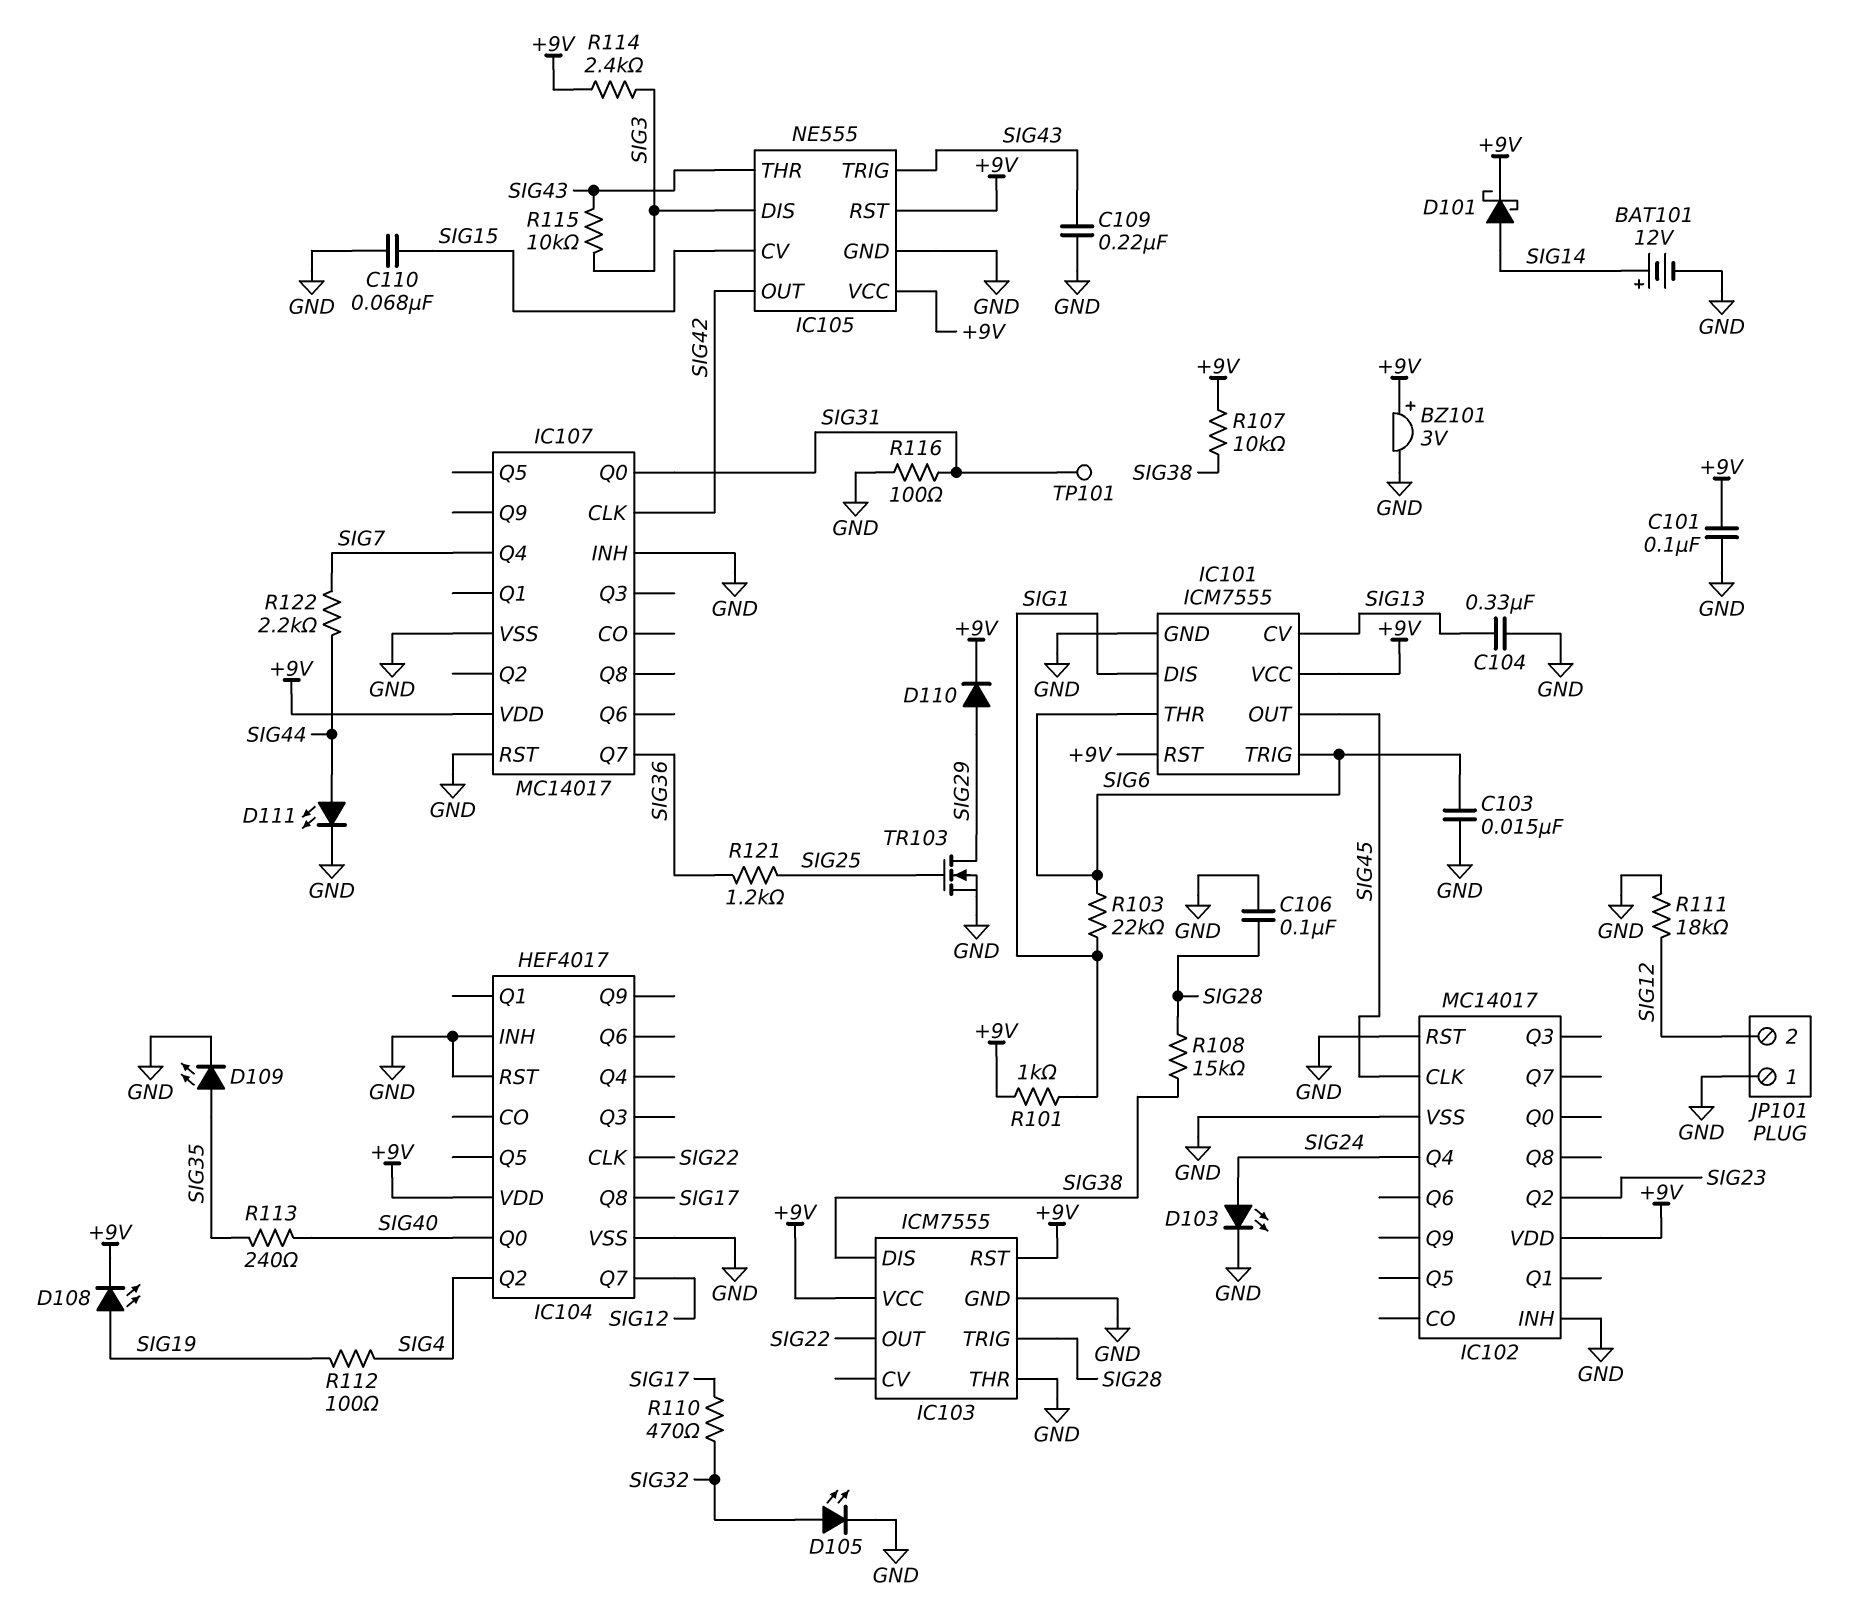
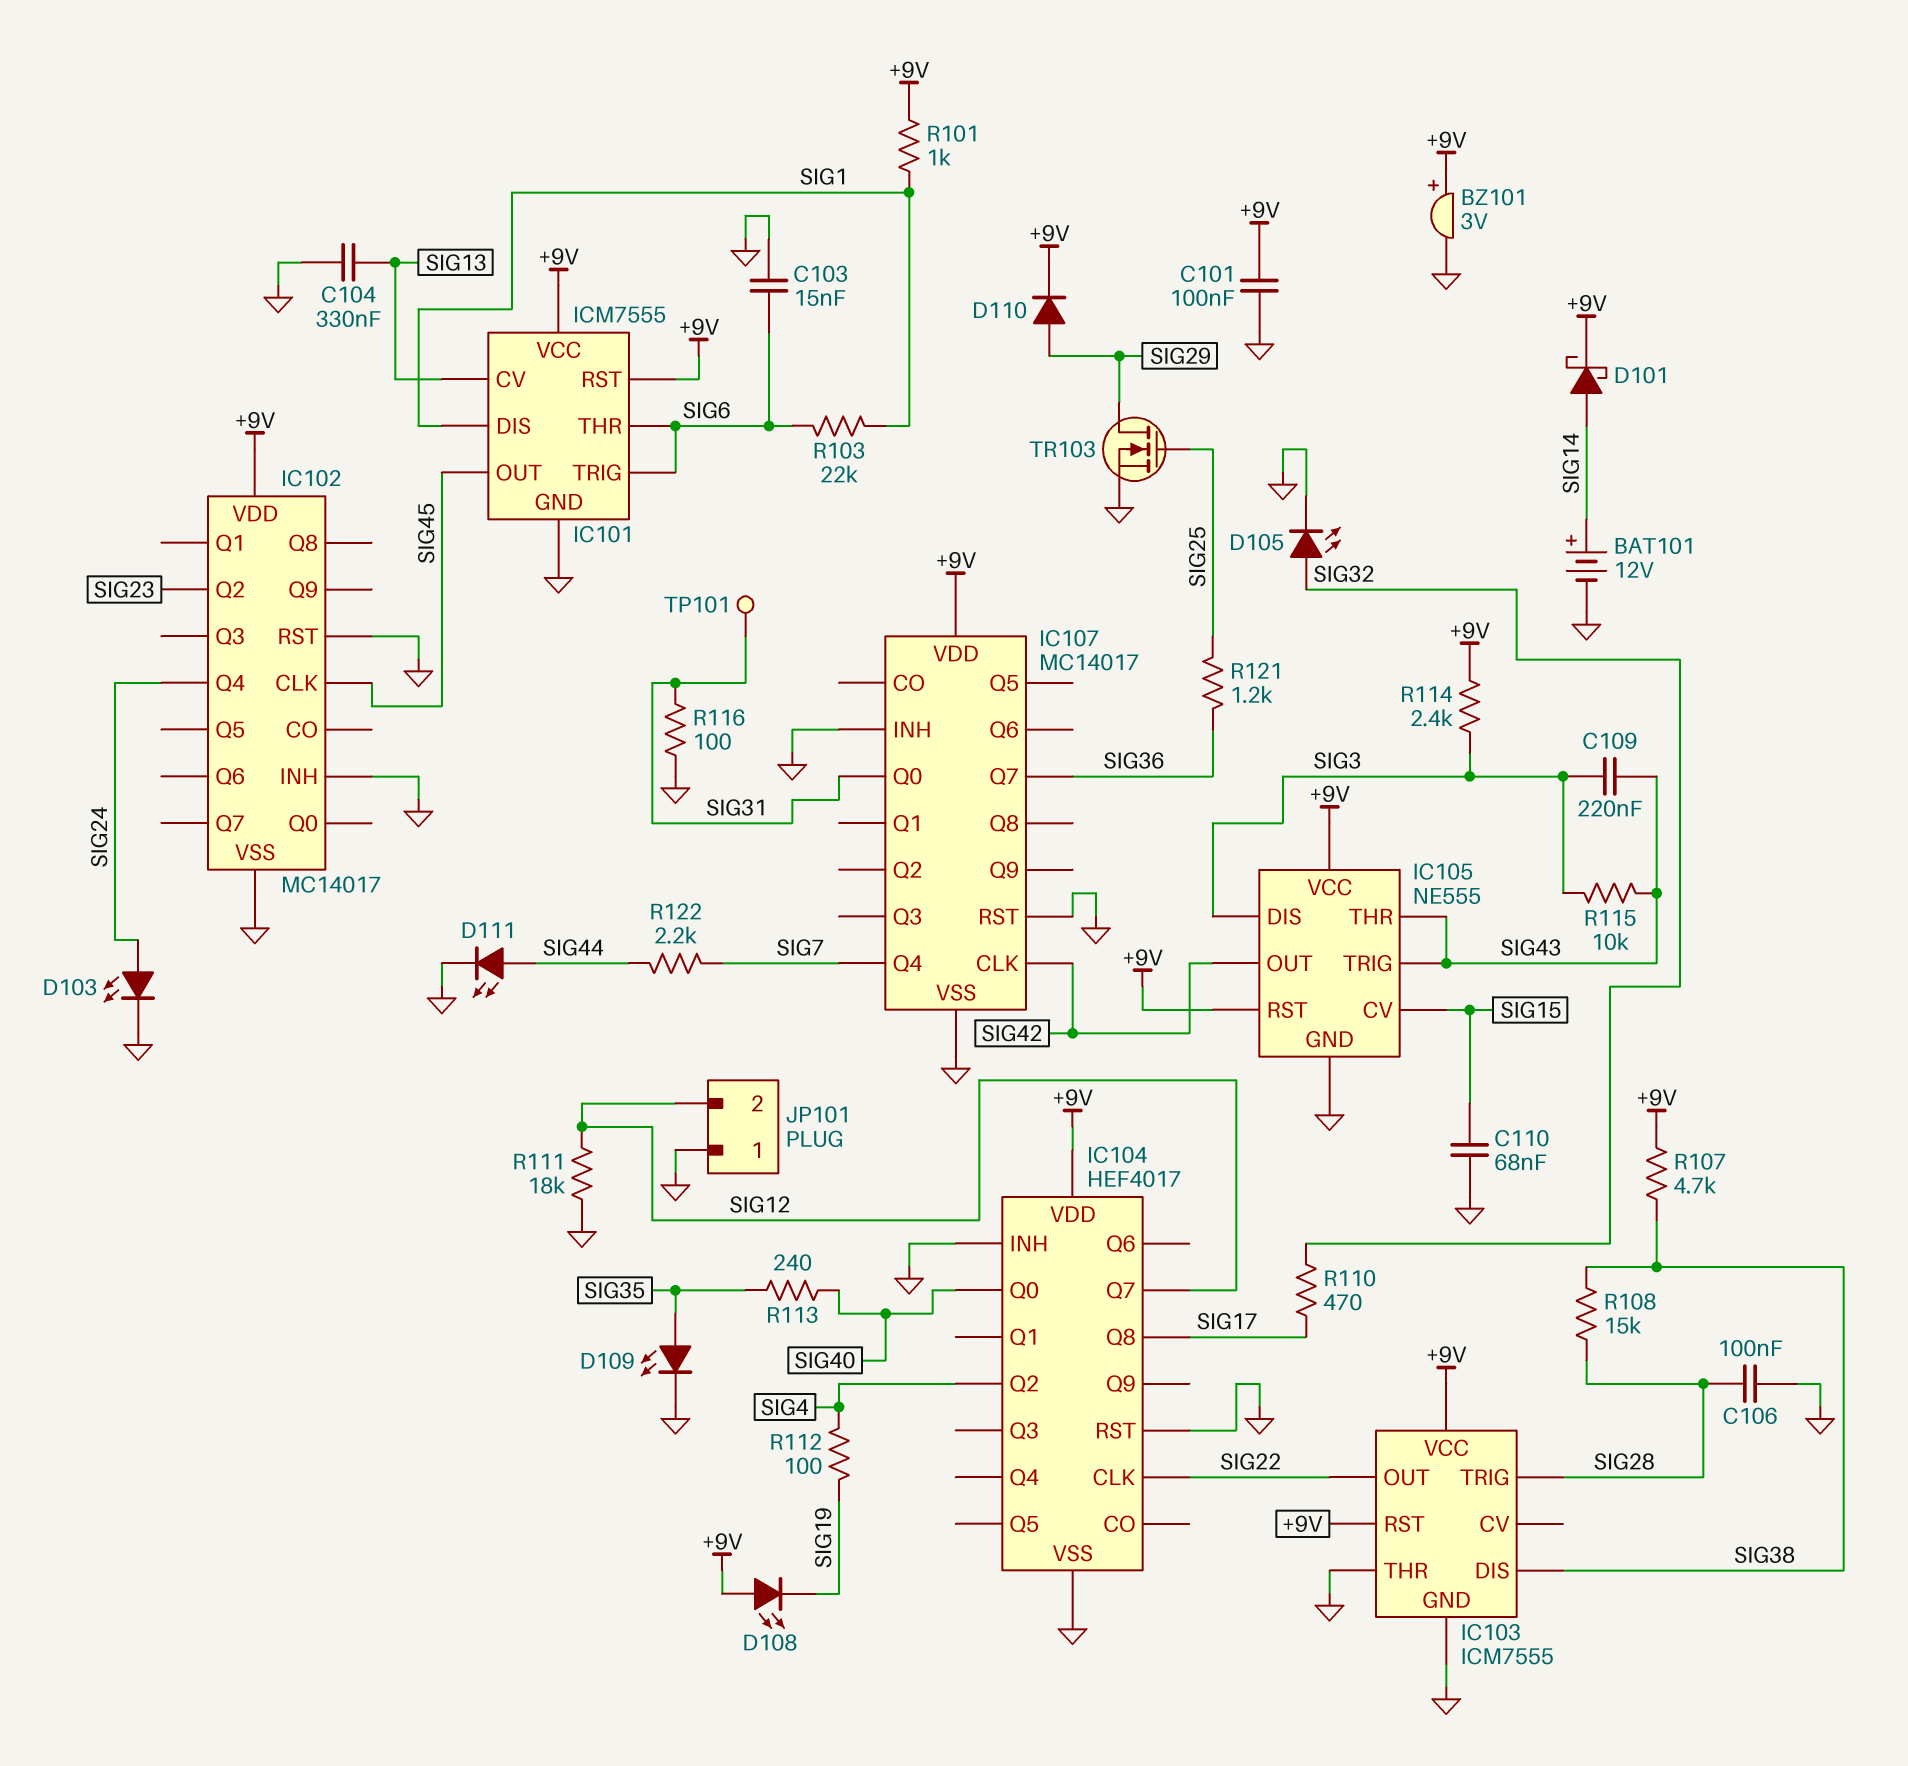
C109: 220nF (GND, SIG43) -> 220nF (SIG3, SIG43)
D108: LED (A SIG19, K +9V) -> LED (A +9V, K SIG19)
R107: 10k (+9V, SIG38) -> 4.7k (+9V, SIG38)

